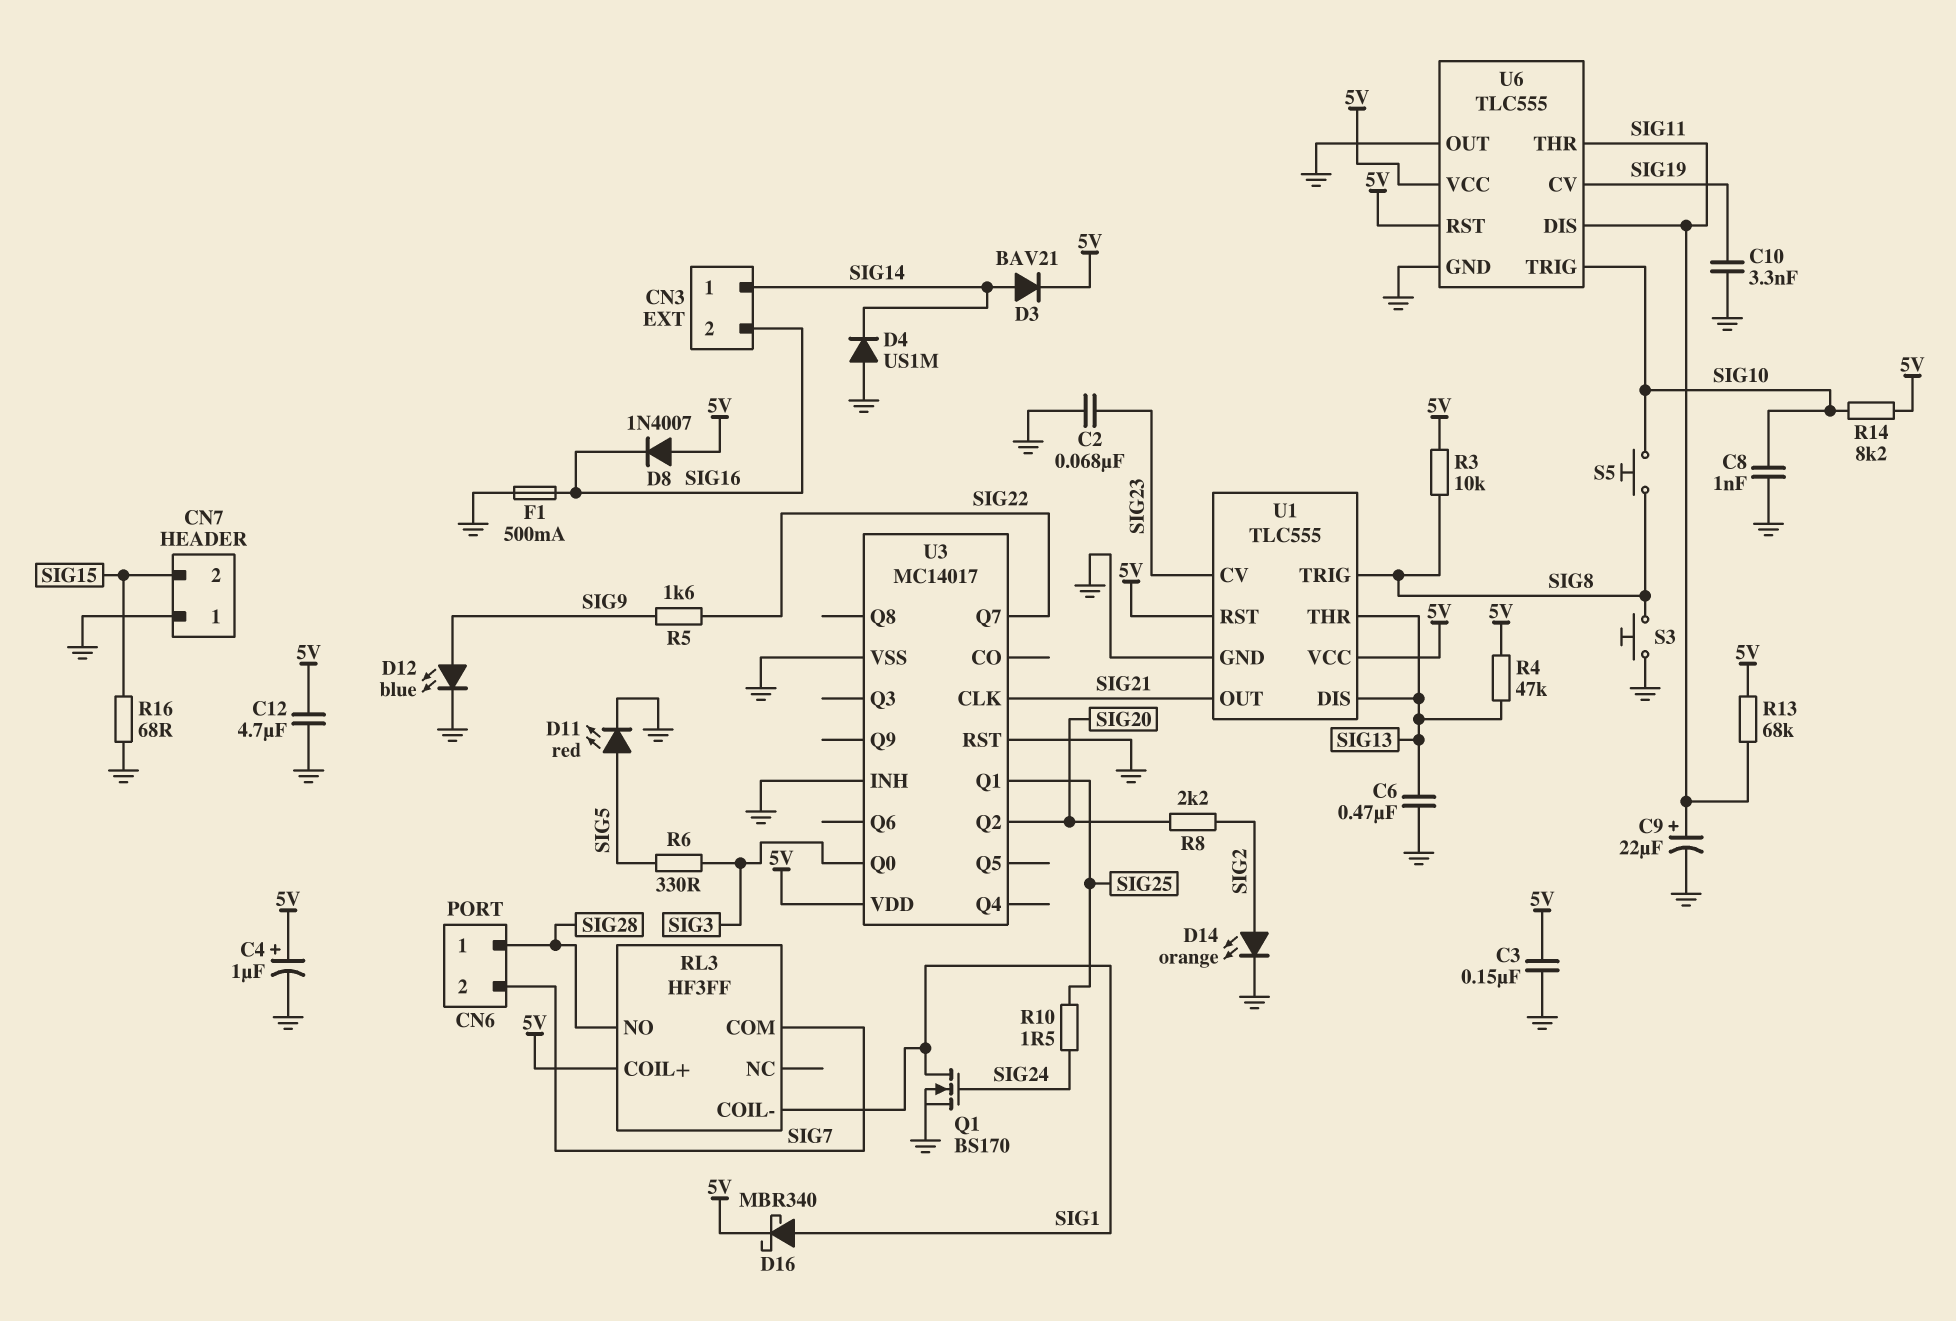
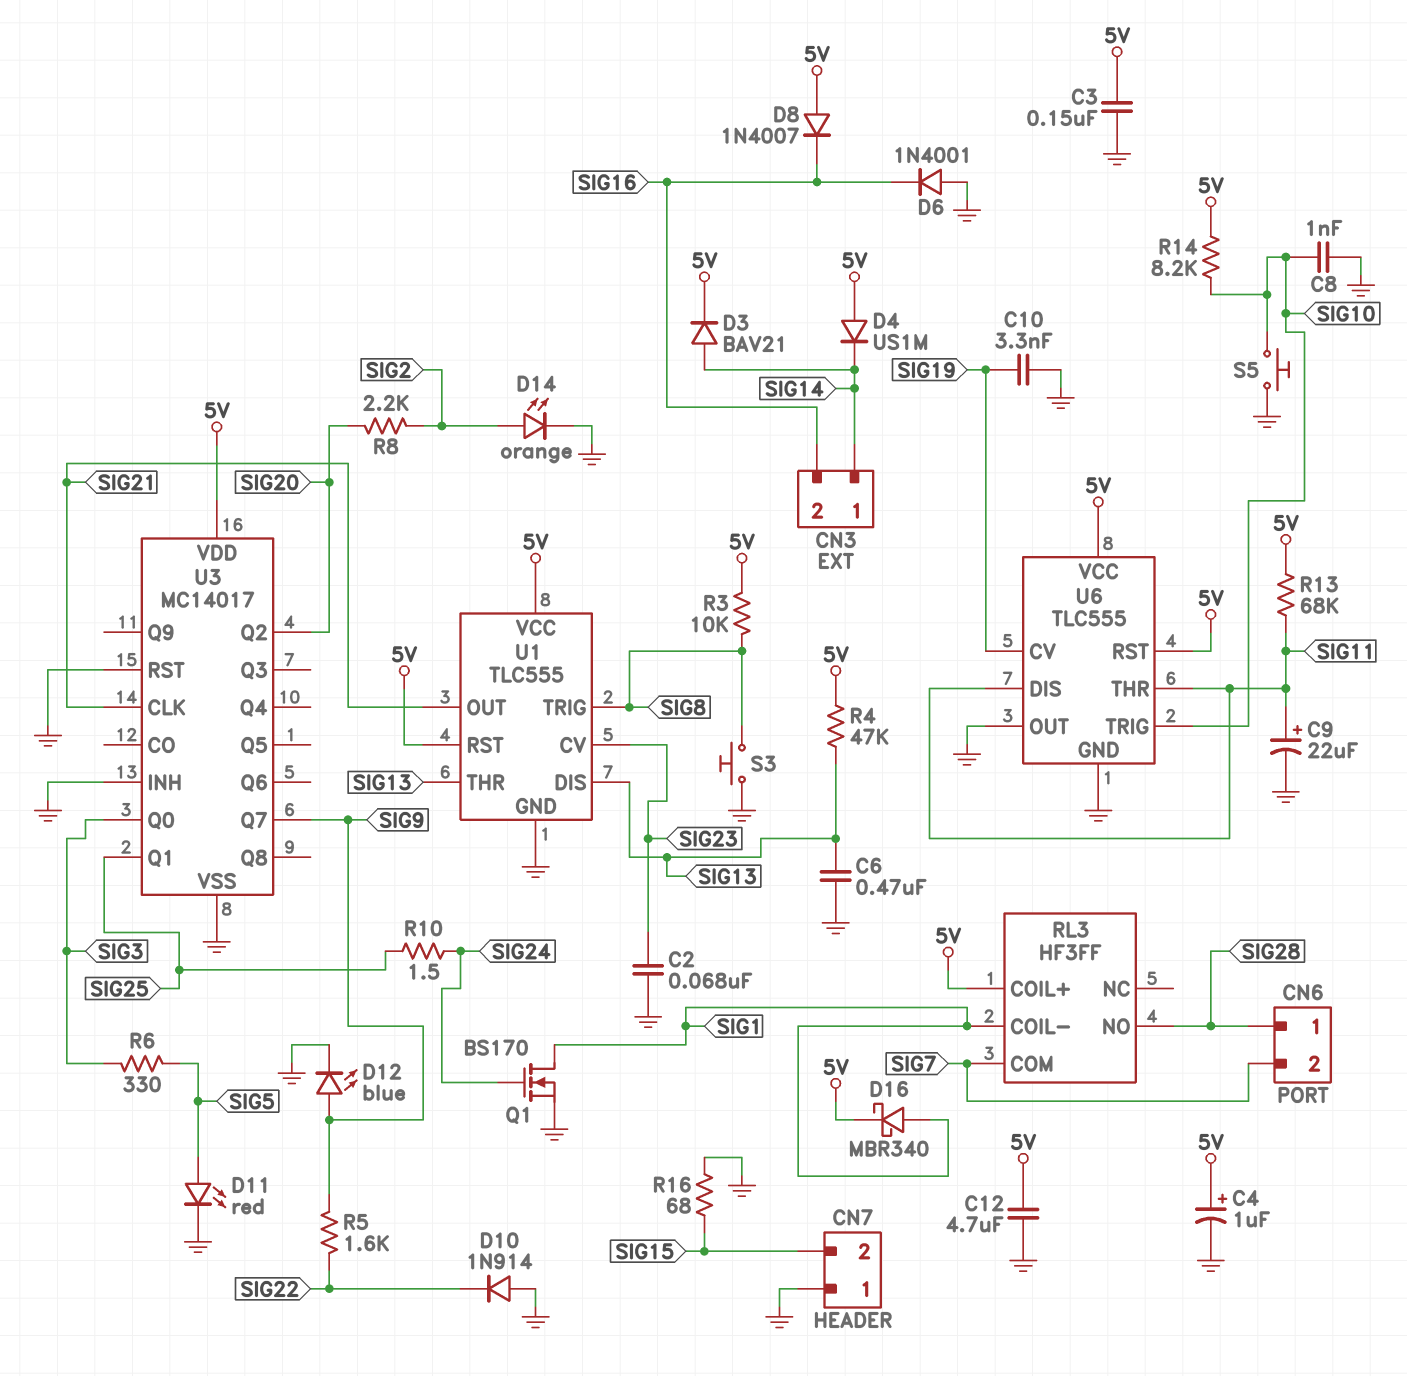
D4: diode US1M (A GND, K SIG14) -> diode US1M (A 5V, K SIG14)
D6: none -> diode 1N4001 (A GND, K SIG16)
D10: none -> diode 1N914 (A GND, K SIG22)
F1: 500mA (GND, SIG16) -> none
S5: button (SIG8, SIG10) -> button (GND, SIG10)
U3 pin Q7: SIG22 -> SIG9

